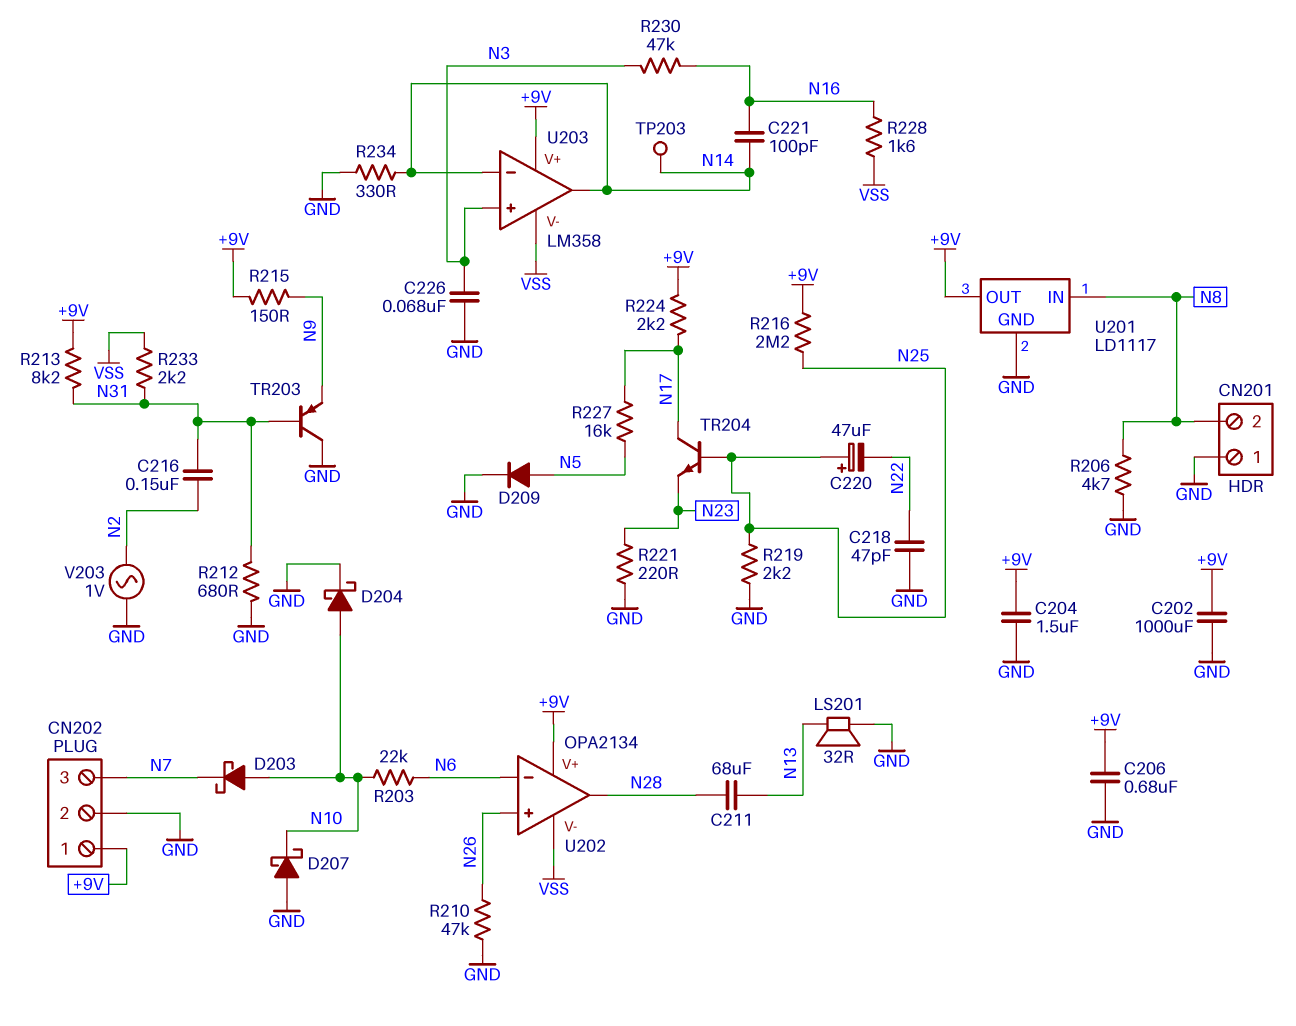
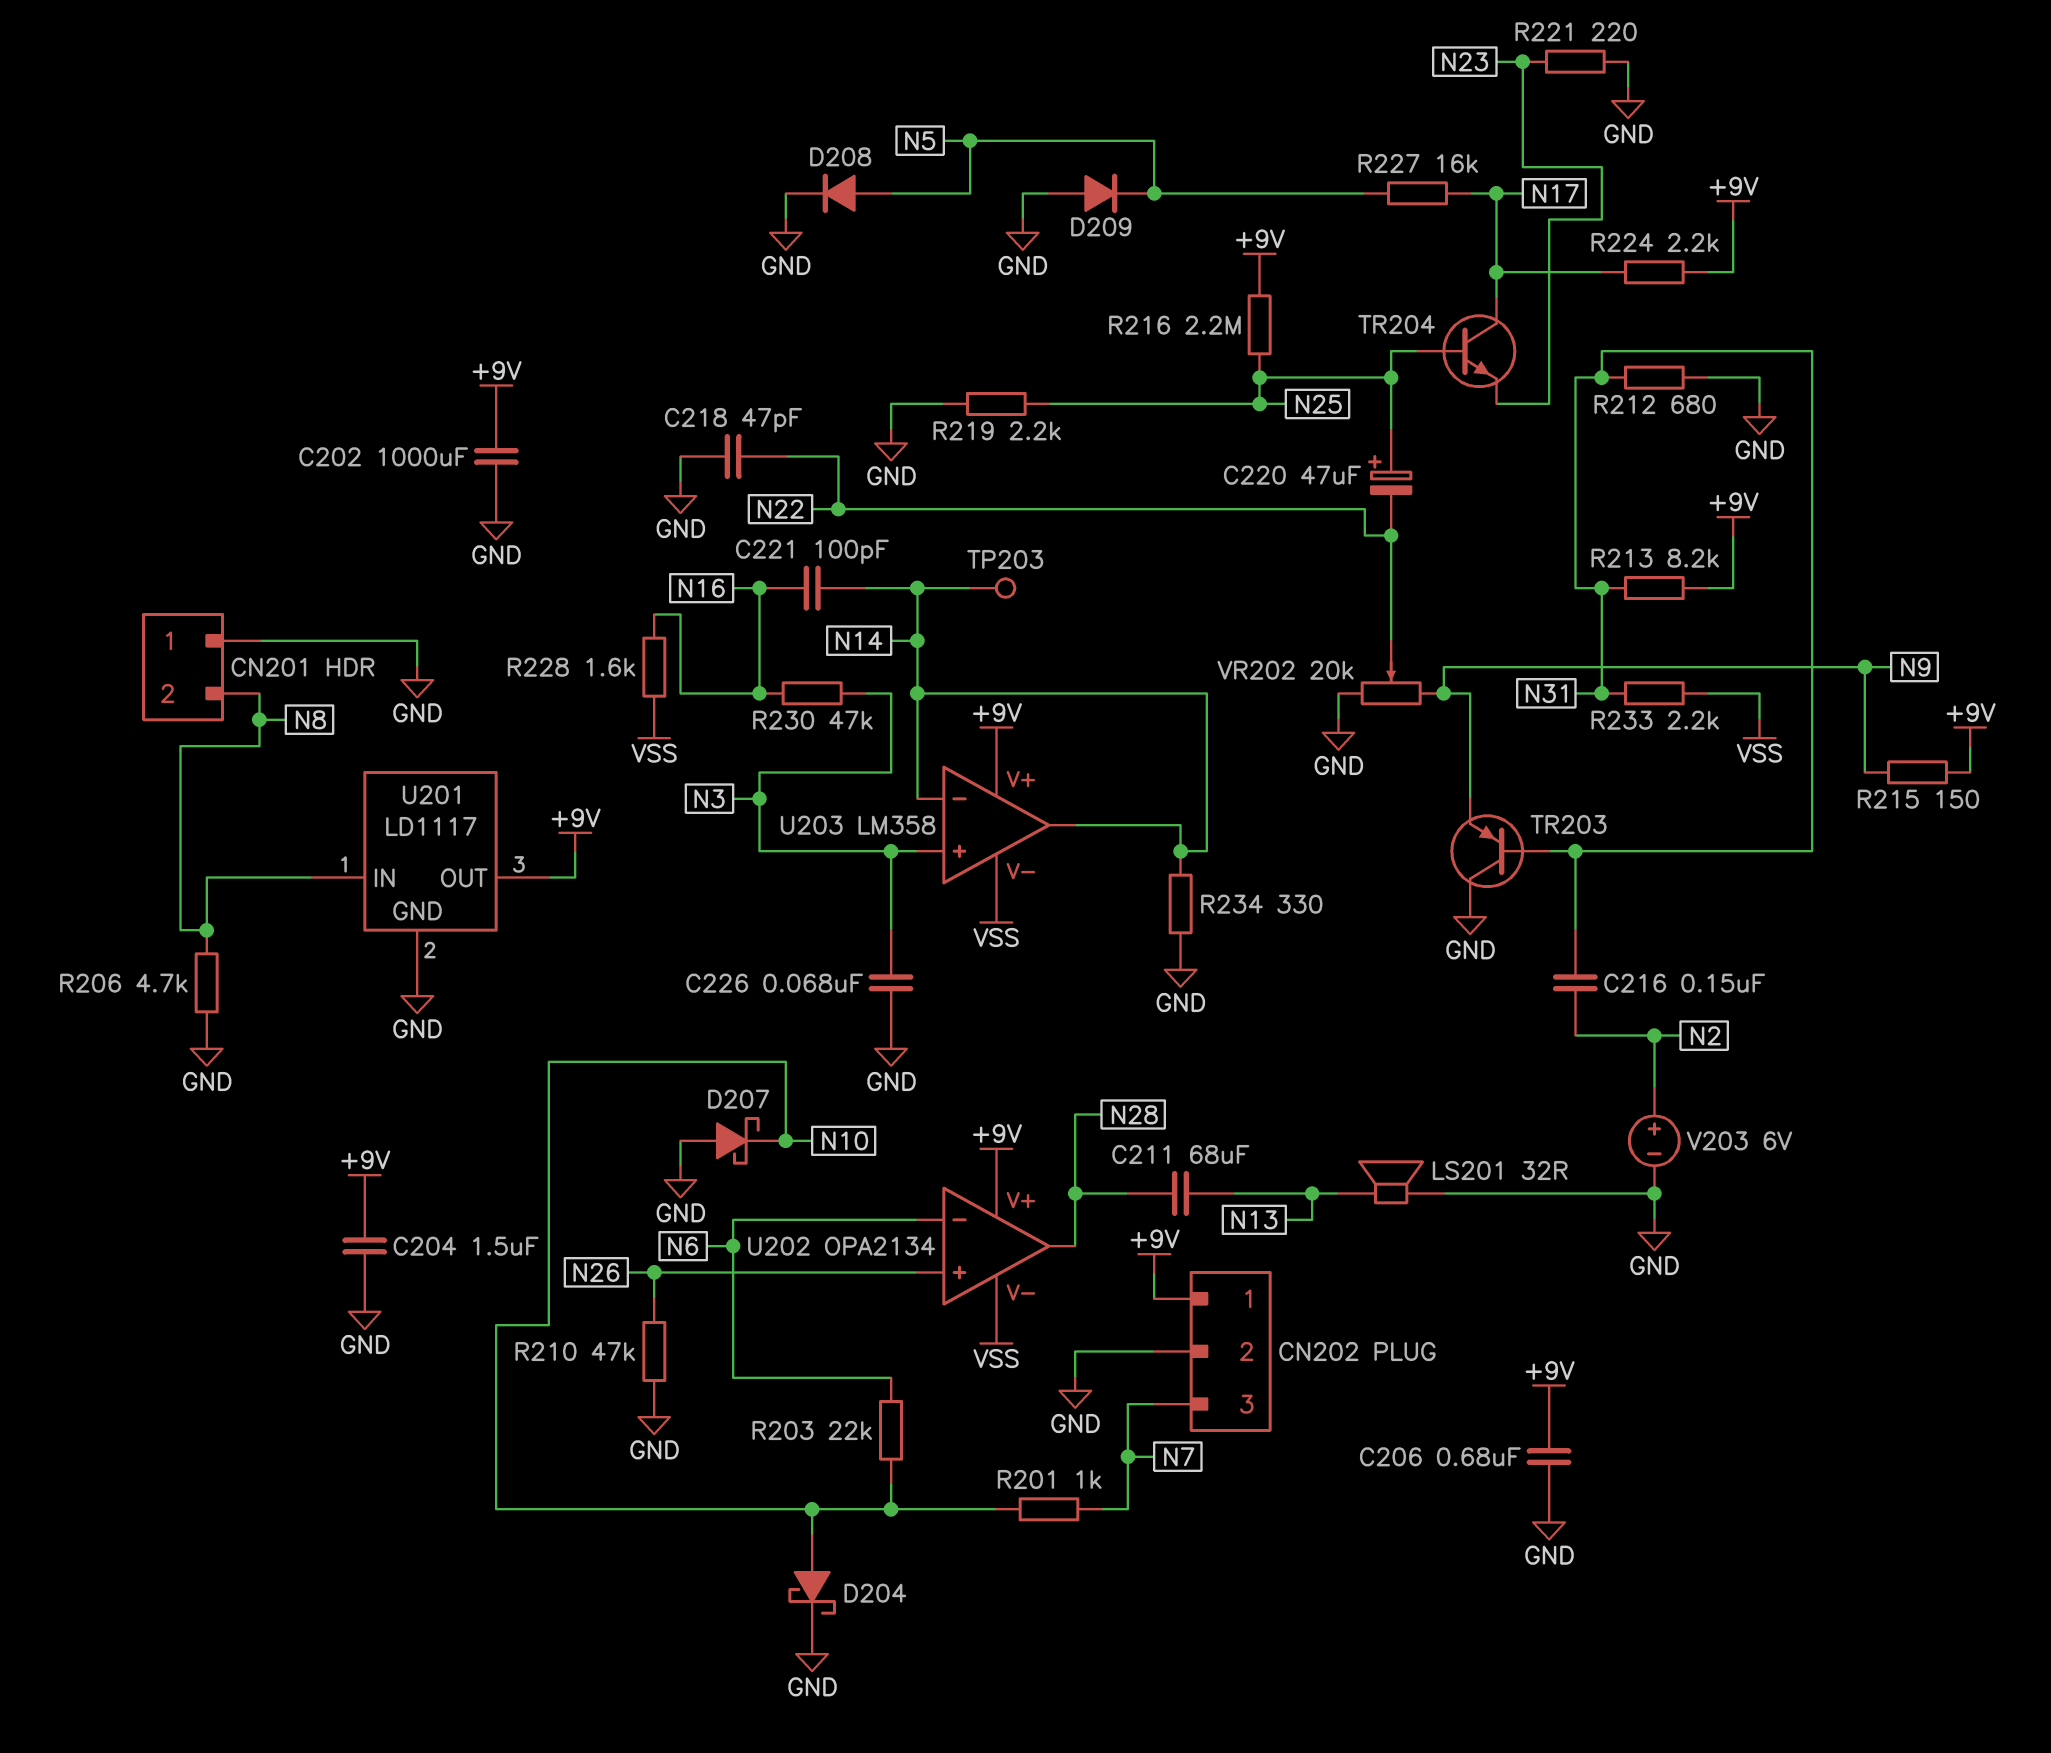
D203: schottky (A N10, K N7) -> none
D208: none -> diode (A N5, K GND)
D209: diode (A N5, K GND) -> diode (A GND, K N5)
R201: none -> 1k (N7, N10)
V203: AC 1V (GND, N2) -> 6V (plus N2, minus GND)
VR202: none -> 20k (GND, N9, wiper N22)

